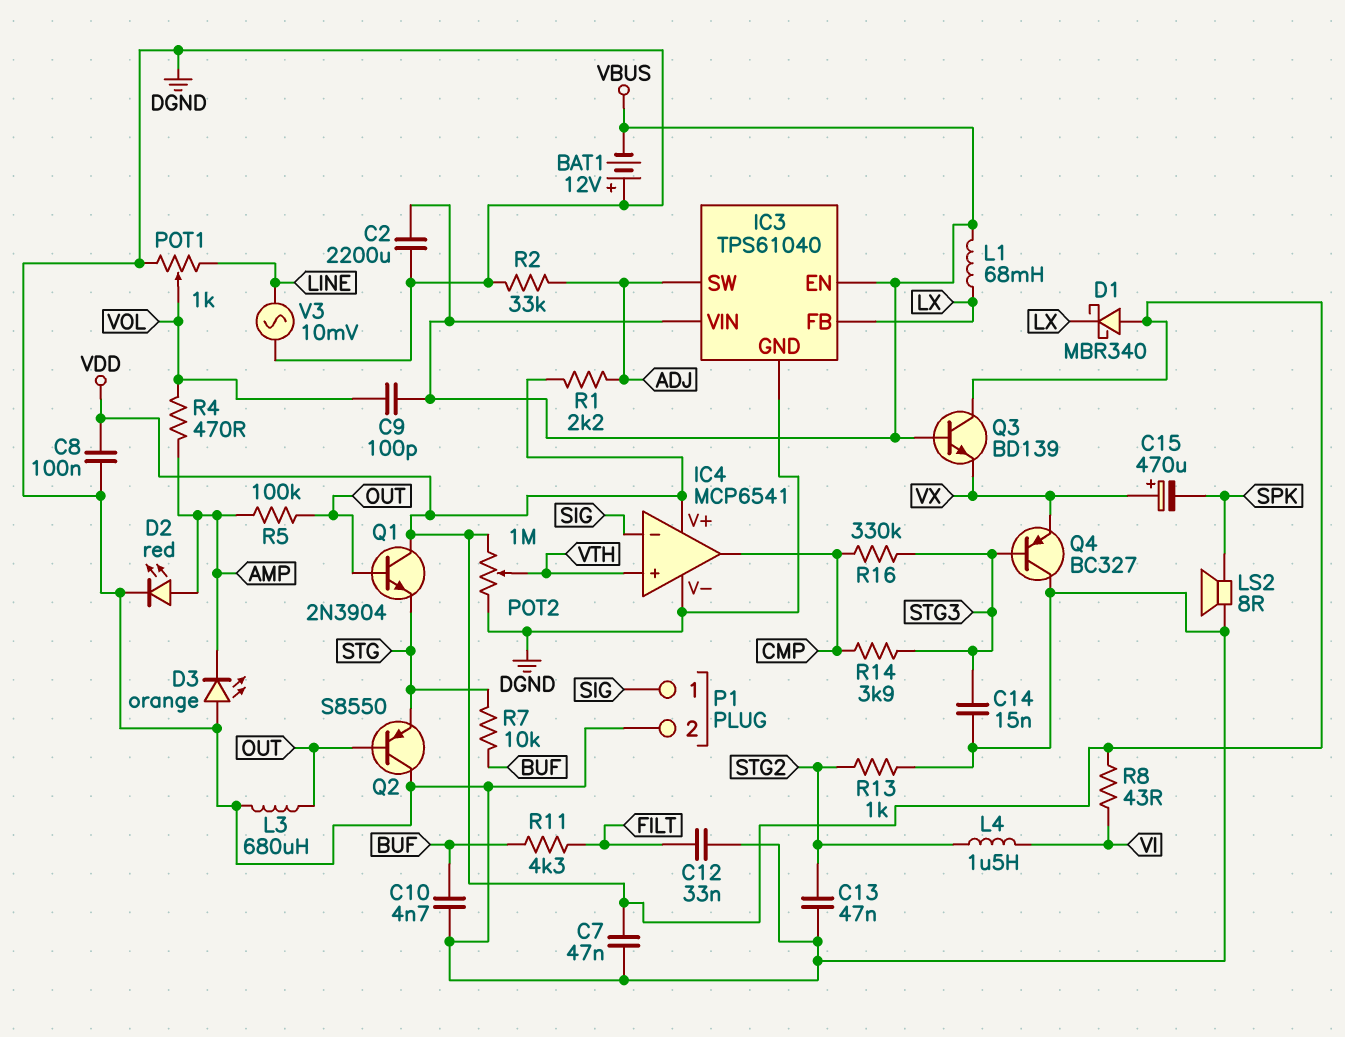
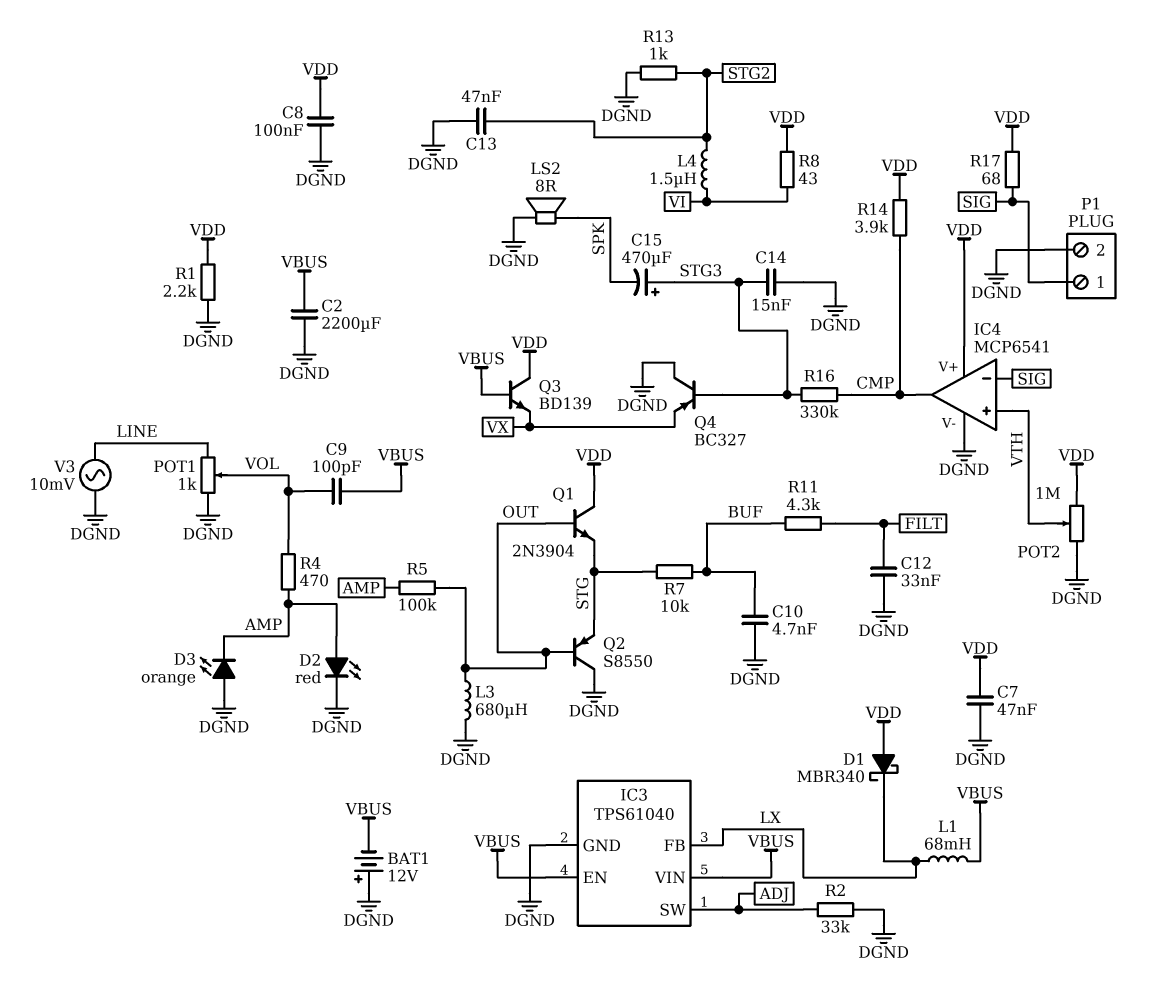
C15: 470uF (plus VX, minus SPK) -> 470uF (plus STG3, minus SPK)
R1: 2.2k (ADJ, VDD) -> 2.2k (DGND, VDD)
R14: 3.9k (CMP, STG3) -> 3.9k (CMP, VDD)
R17: none -> 68 (SIG, VDD)

